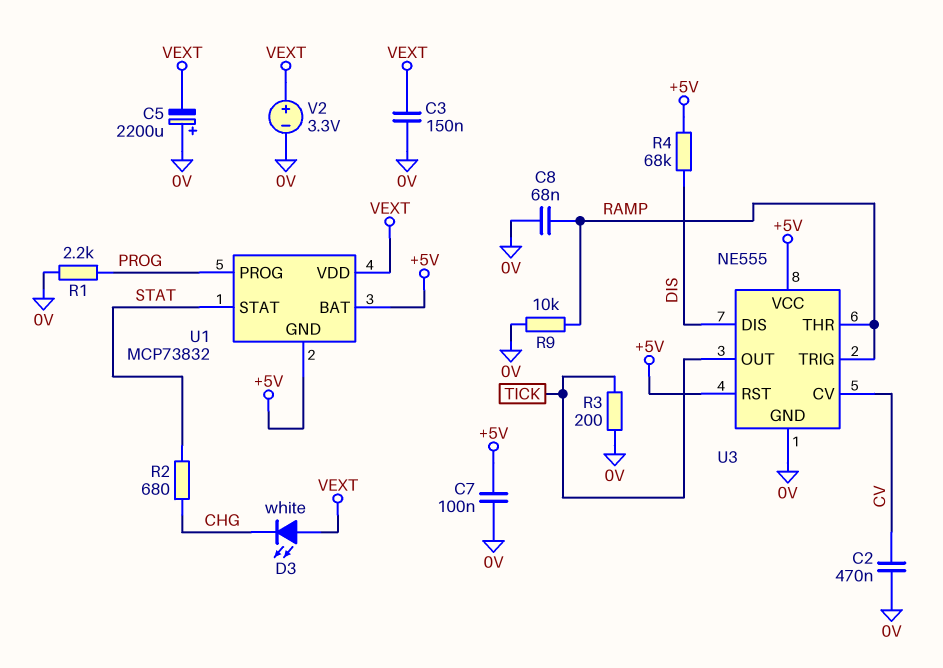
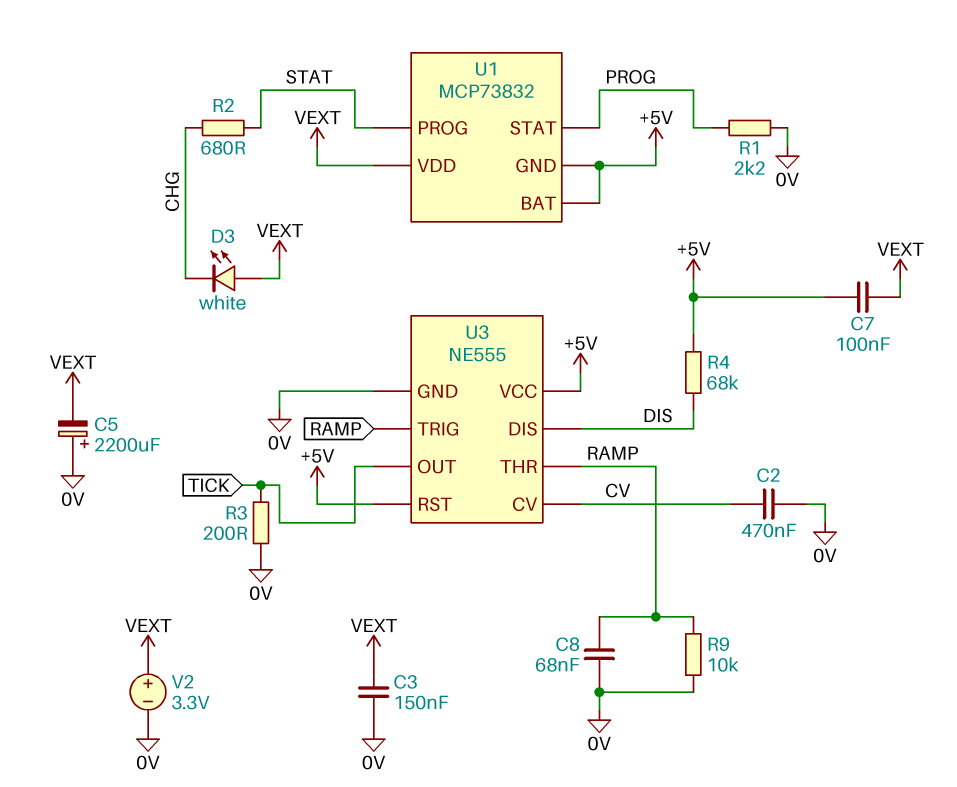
C7: 100nF (+5V, 0V) -> 100nF (+5V, VEXT)
U1 pin PROG: PROG -> STAT
U1 pin STAT: STAT -> PROG

